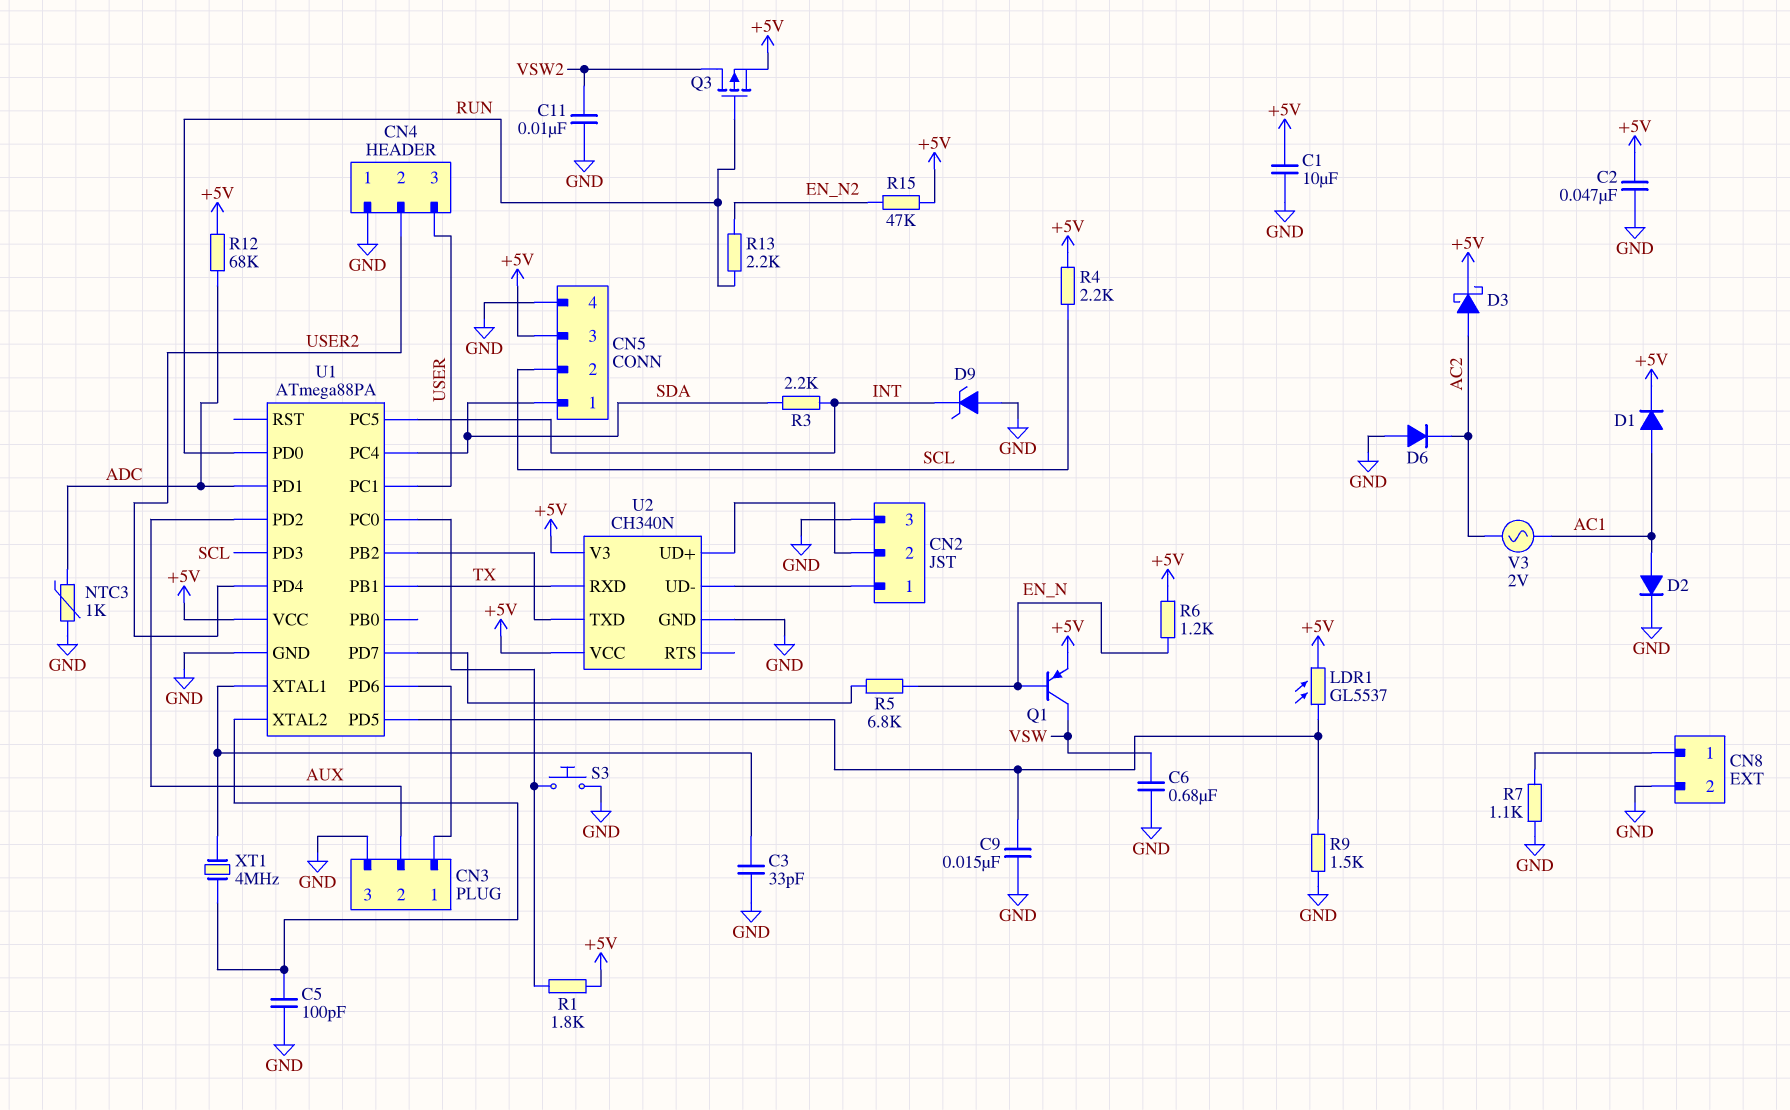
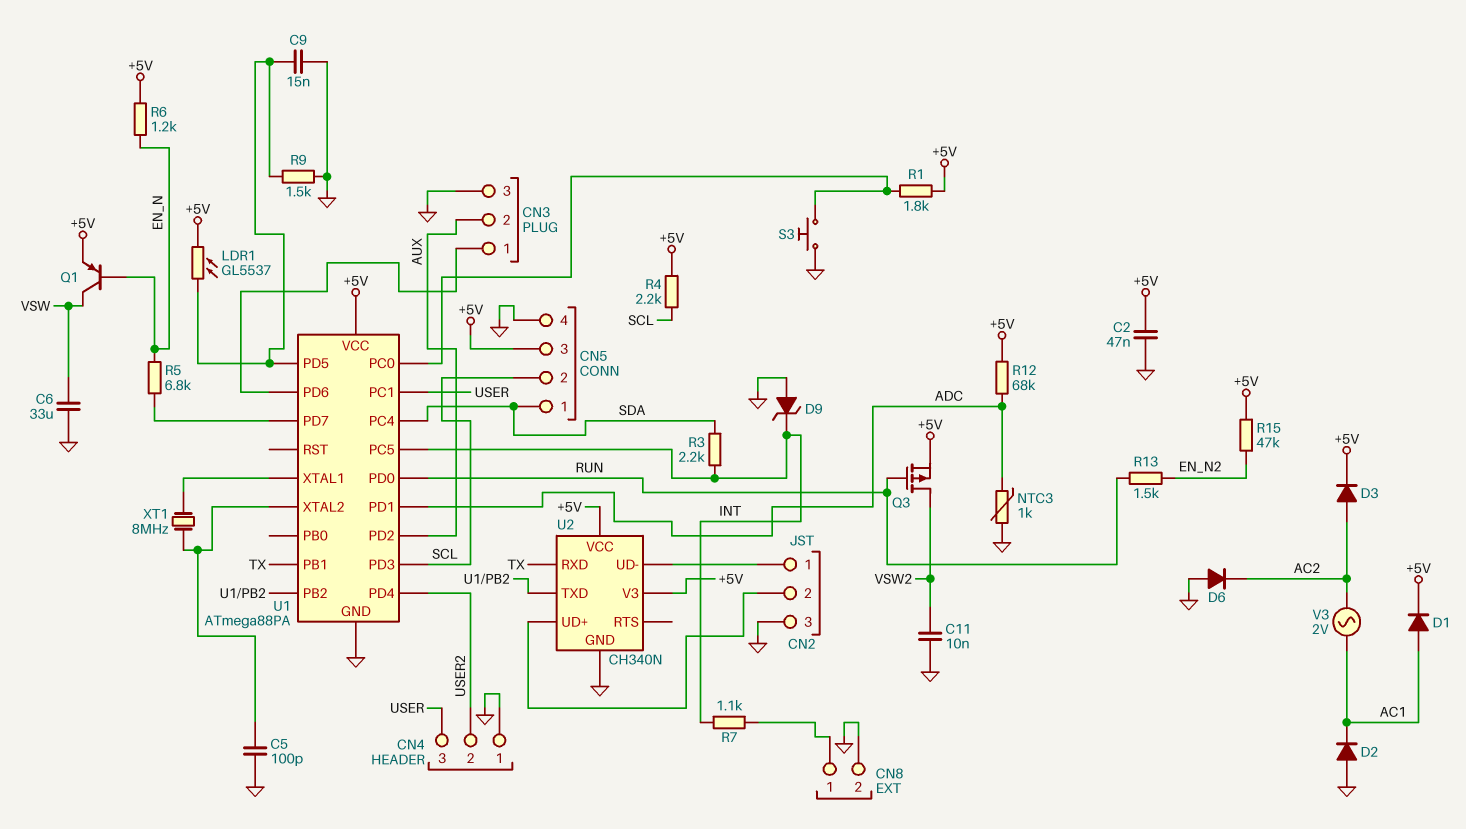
C1: 10uF (+5V, GND) -> none
C3: 33pF (GND, U1/XTAL1) -> none
C6: 680nF (GND, VSW) -> 33uF (GND, VSW)
D2: diode (A AC1, K GND) -> diode (A GND, K AC1)
D3: schottky (A AC2, K +5V) -> diode (A AC2, K +5V)
R7: 1.1k (CN8/1, GND) -> 1.1k (CN8/1, INT)
R13: 2.2k (EN_N2, RUN) -> 1.5k (EN_N2, RUN)
XT1: 4MHz (U1/XTAL1, U1/XTAL2) -> 8MHz (U1/XTAL1, U1/XTAL2)

